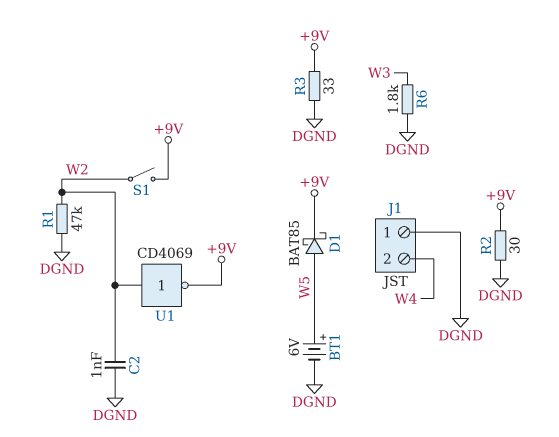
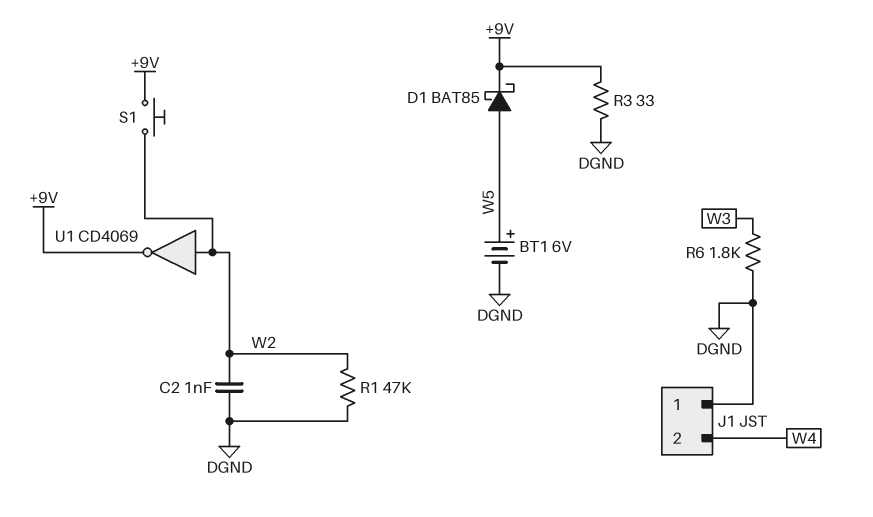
R2: 30 (+9V, DGND) -> none
S1: switch (+9V, W2) -> button (+9V, W2)

